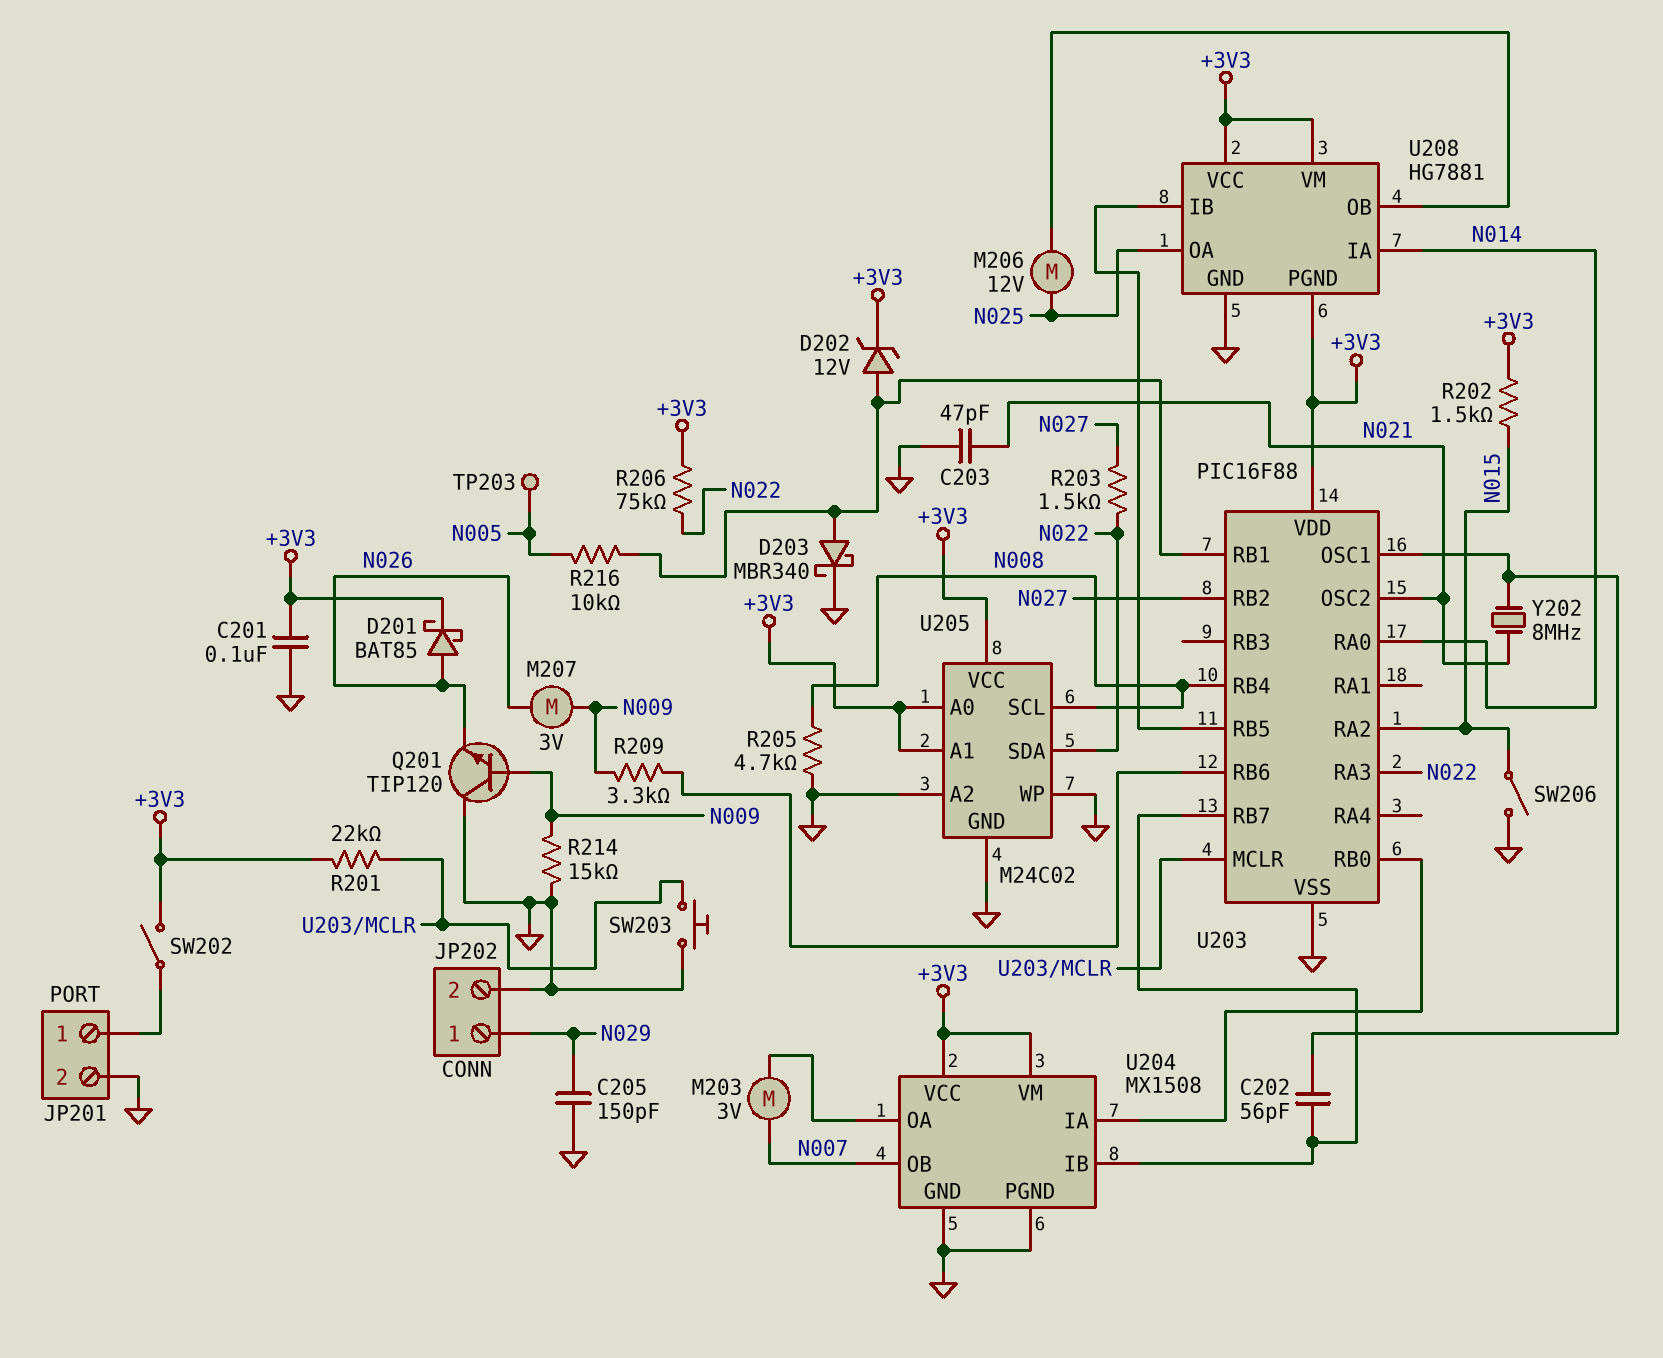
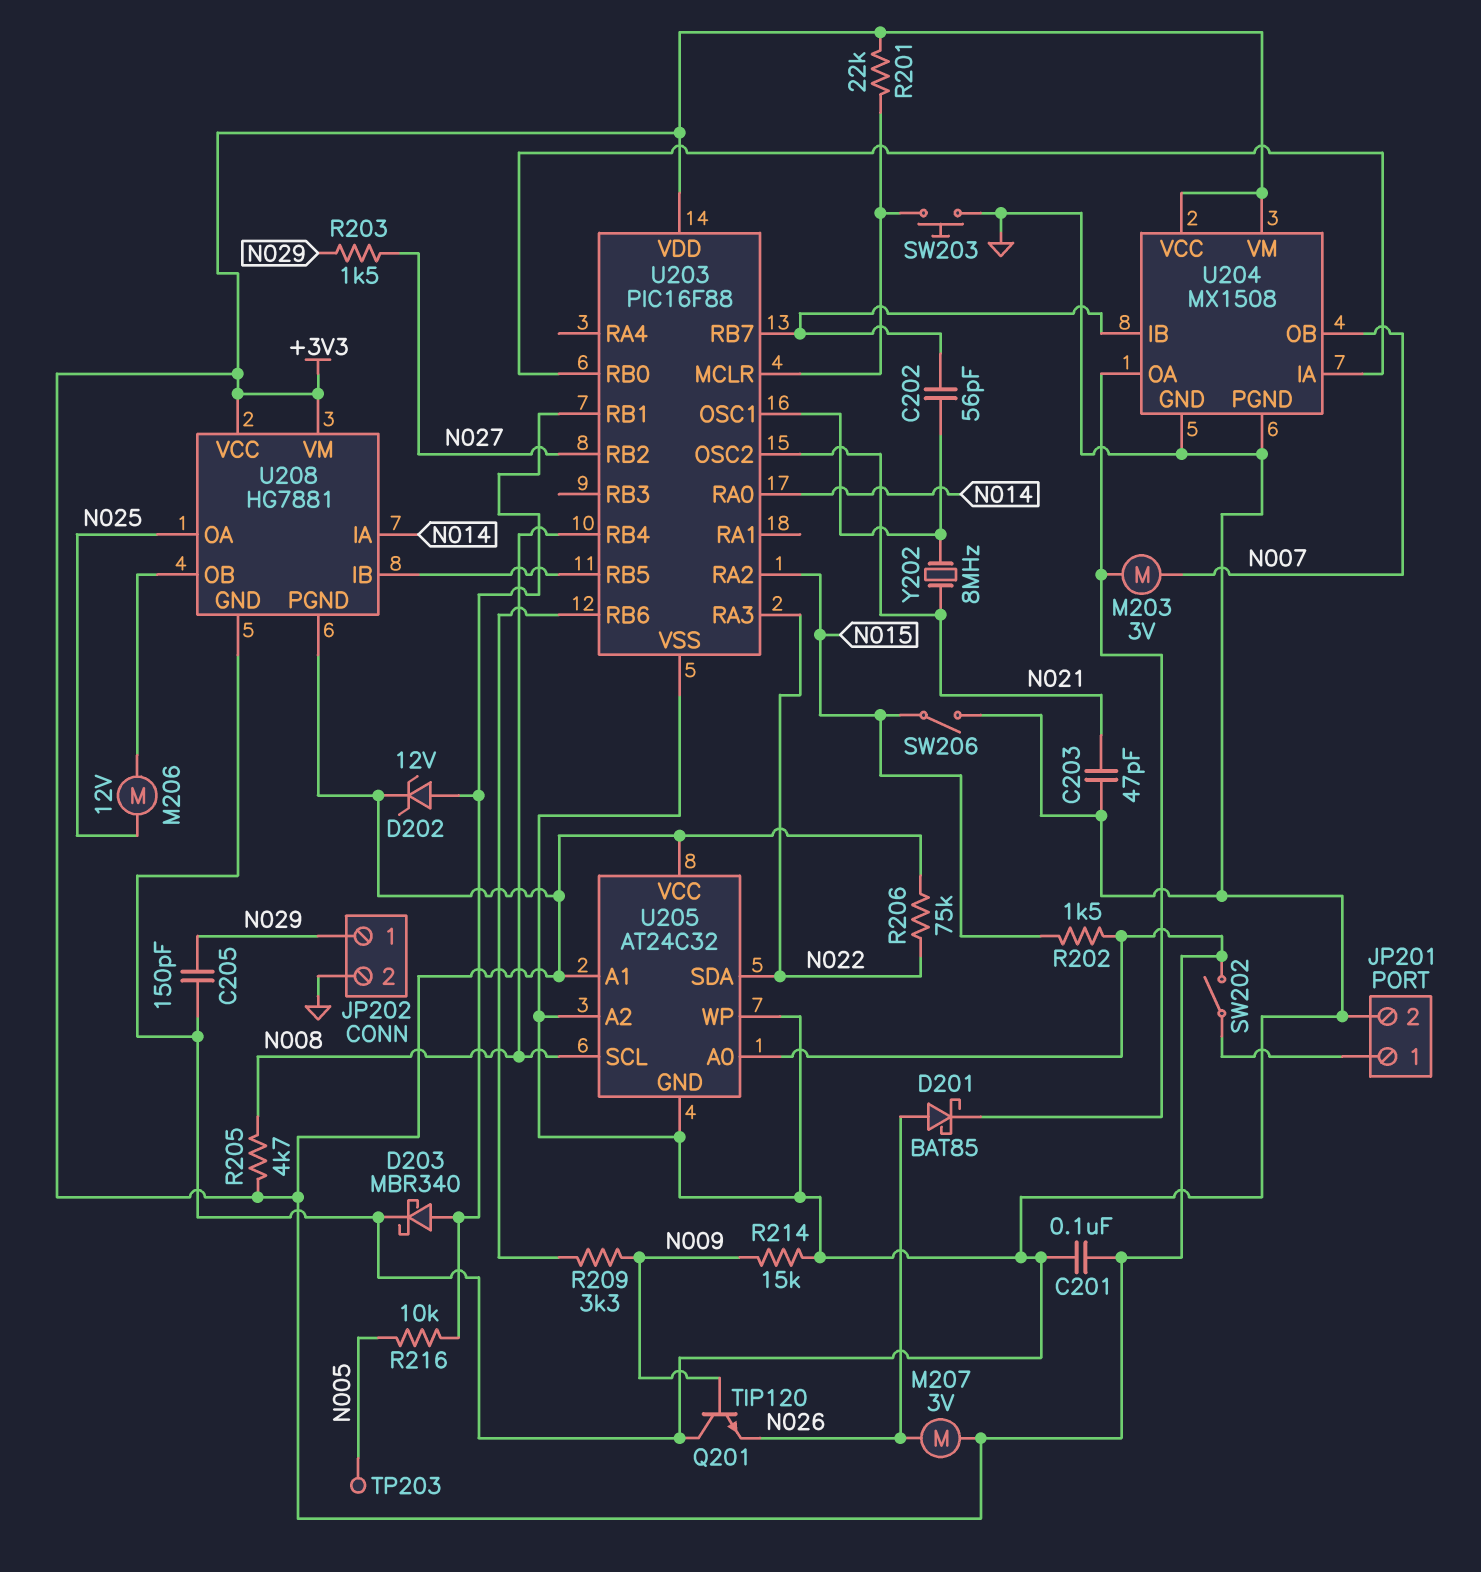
D201: schottky BAT85 (A N026, K +3V3) -> schottky BAT85 (A N026, K U204/OA)
M207: motor 3V (N009, N026) -> motor 3V (+3V3, N026)
R203: 1.5k (N022, N027) -> 1.5k (N027, N029)
R205: 4.7k (GND, N008) -> 4.7k (+3V3, N008)
U205: M24C02 -> AT24C32

